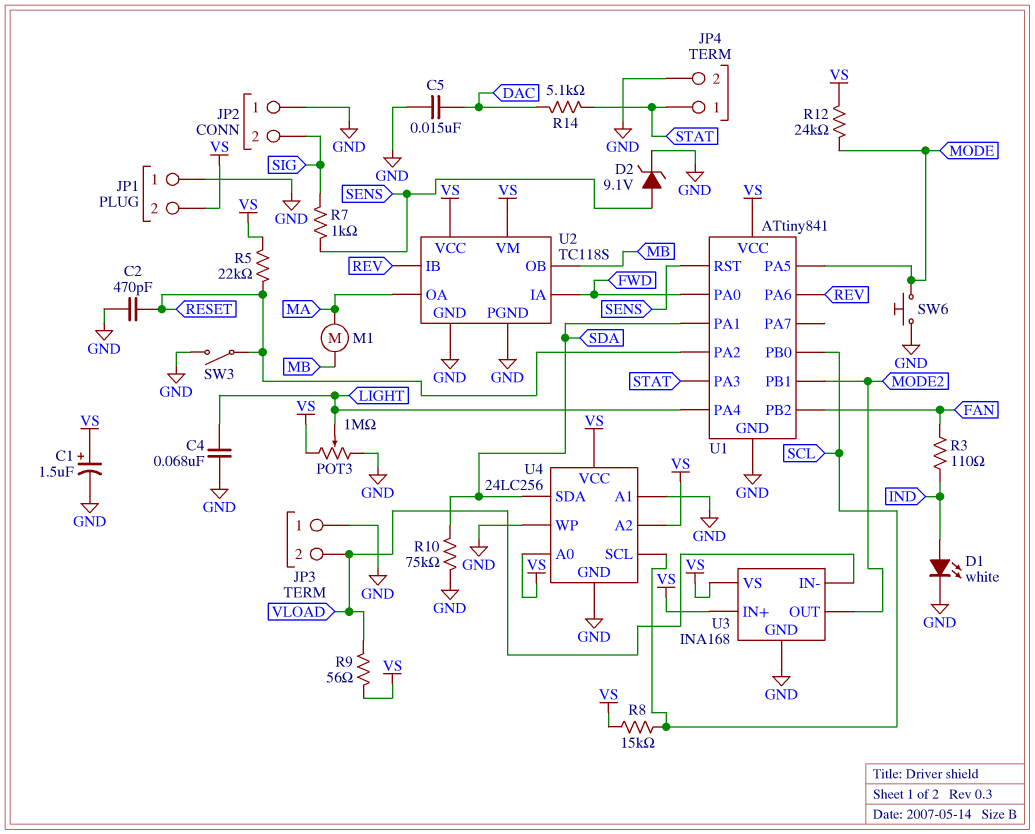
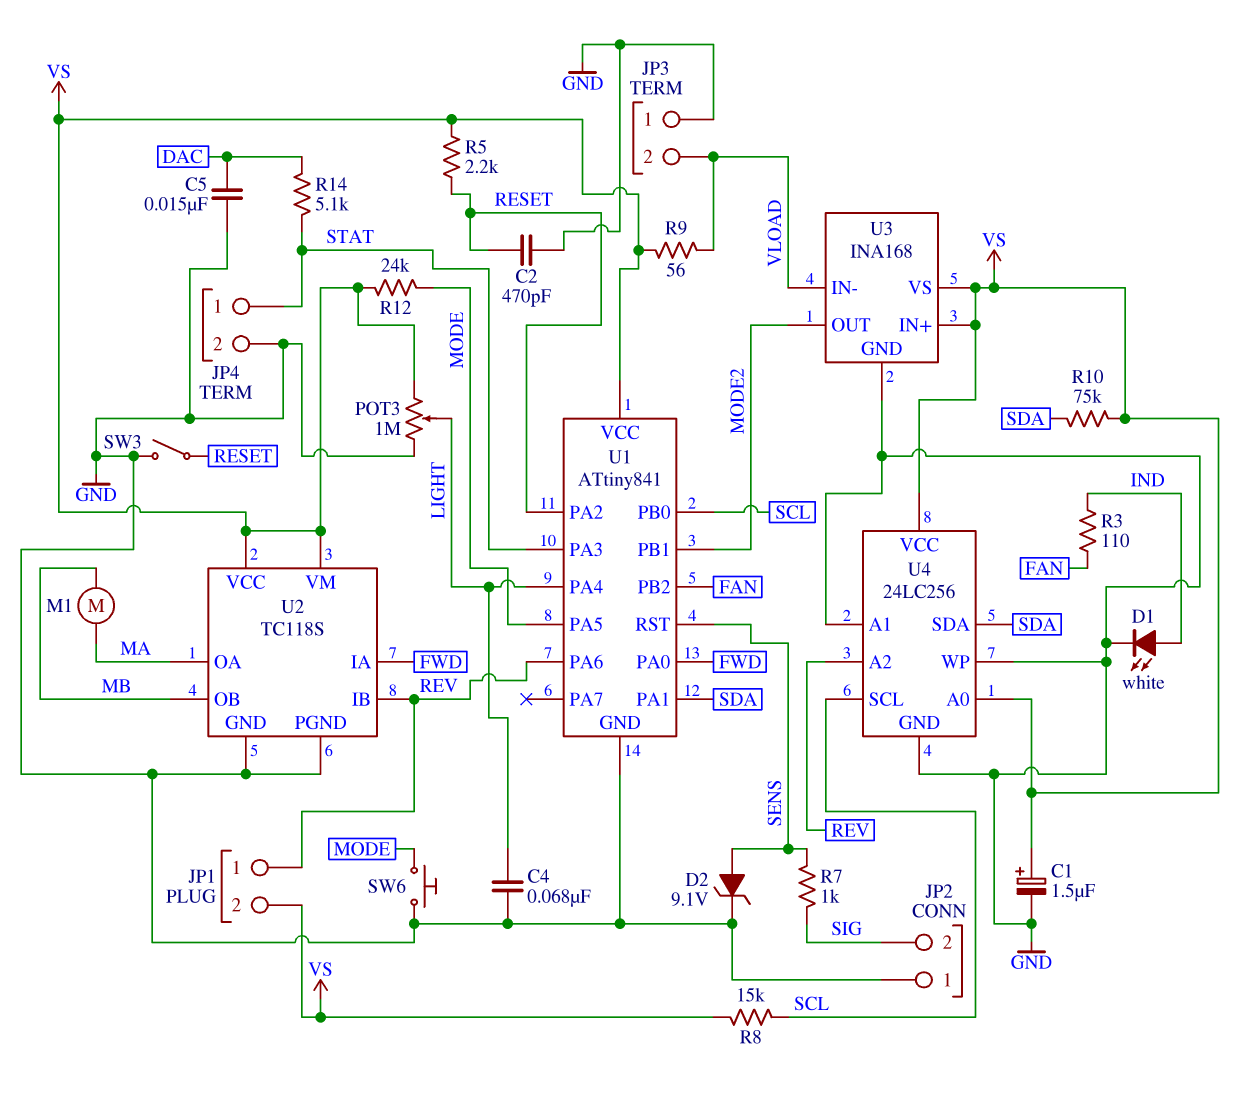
JP1 pin 1: GND -> REV
R5: 22k (RESET, VS) -> 2.2k (RESET, VS)
R10: 75k (GND, SDA) -> 75k (SDA, VS)
U4 pin A2: VS -> REV

